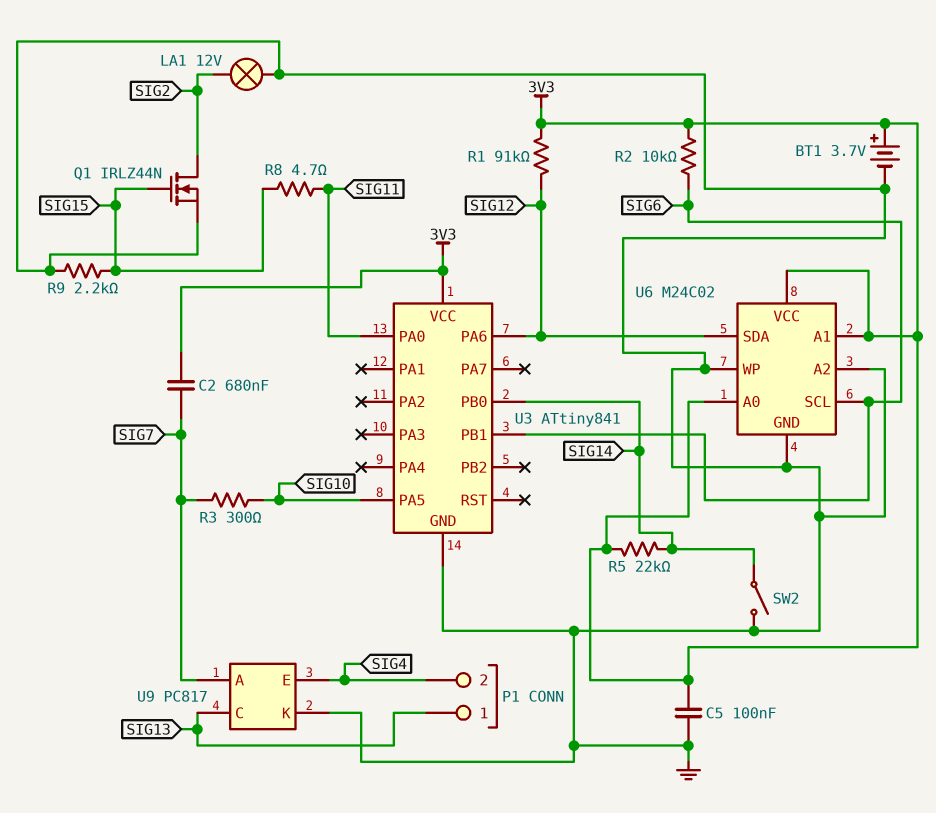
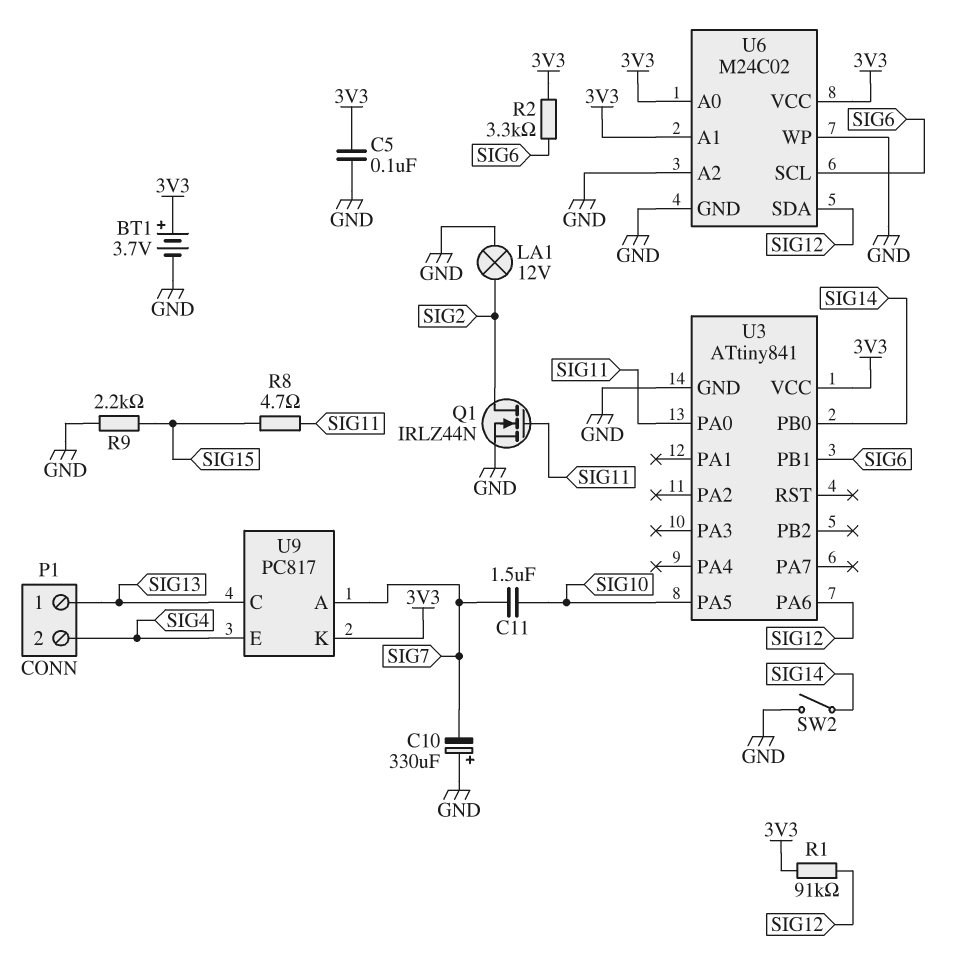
C2: 680nF (3V3, SIG7) -> none
C10: none -> 330uF (plus GND, minus SIG7)
C11: none -> 1.5uF (SIG7, SIG10)
Q1: NMOS IRLZ44N (G SIG15, D SIG2, S GND) -> NMOS IRLZ44N (G SIG11, D SIG2, S GND)
R2: 10k (3V3, SIG6) -> 3.3k (3V3, SIG6)
R3: 300 (SIG7, SIG10) -> none
R5: 22k (3V3, SIG14) -> none
U9 pin K: GND -> 3V3

